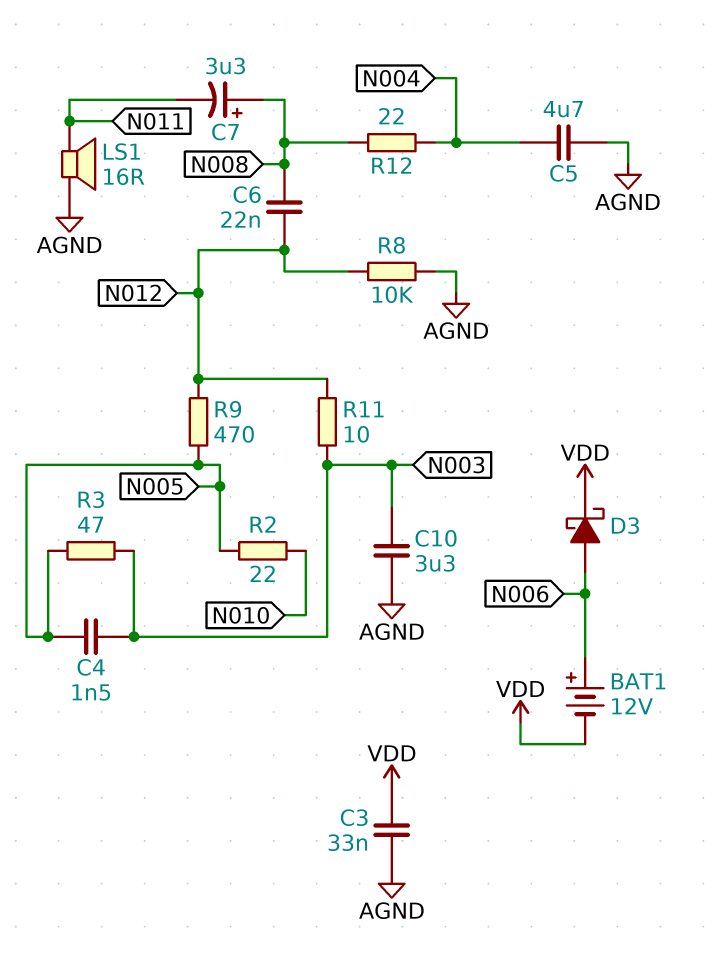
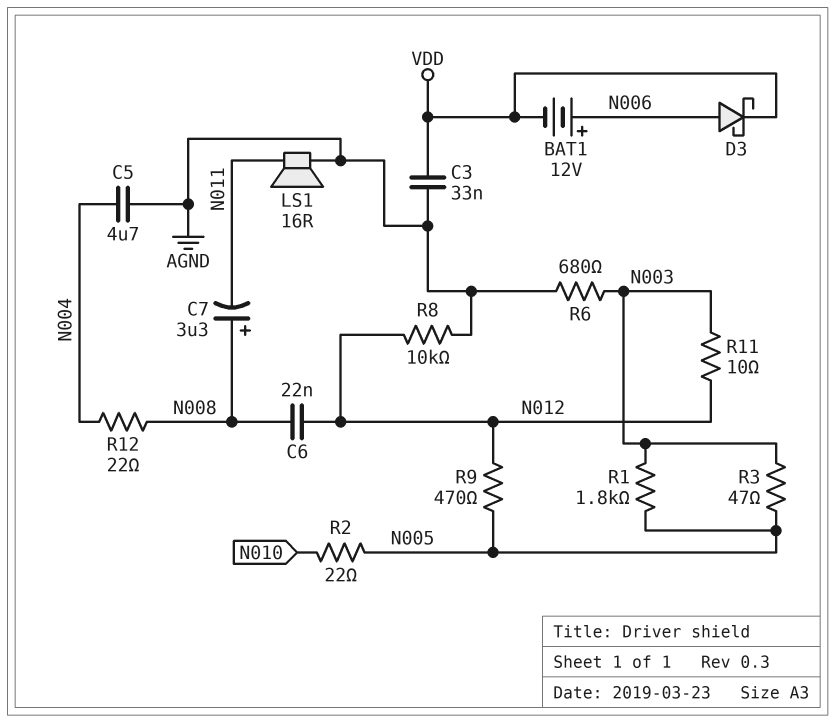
C4: 1.5nF (N003, N005) -> none
C10: 3.3uF (AGND, N003) -> none
R1: none -> 1.8k (N003, N005)
R6: none -> 680 (AGND, N003)

